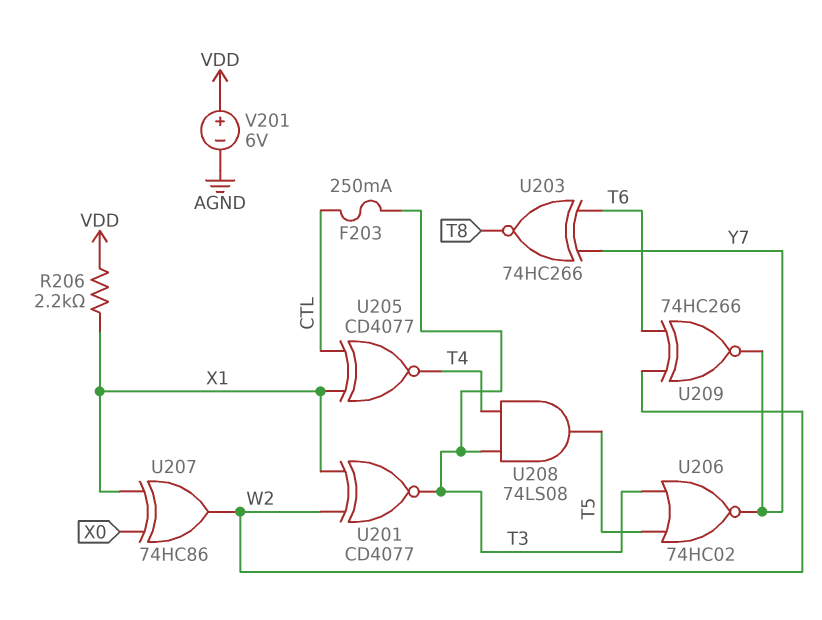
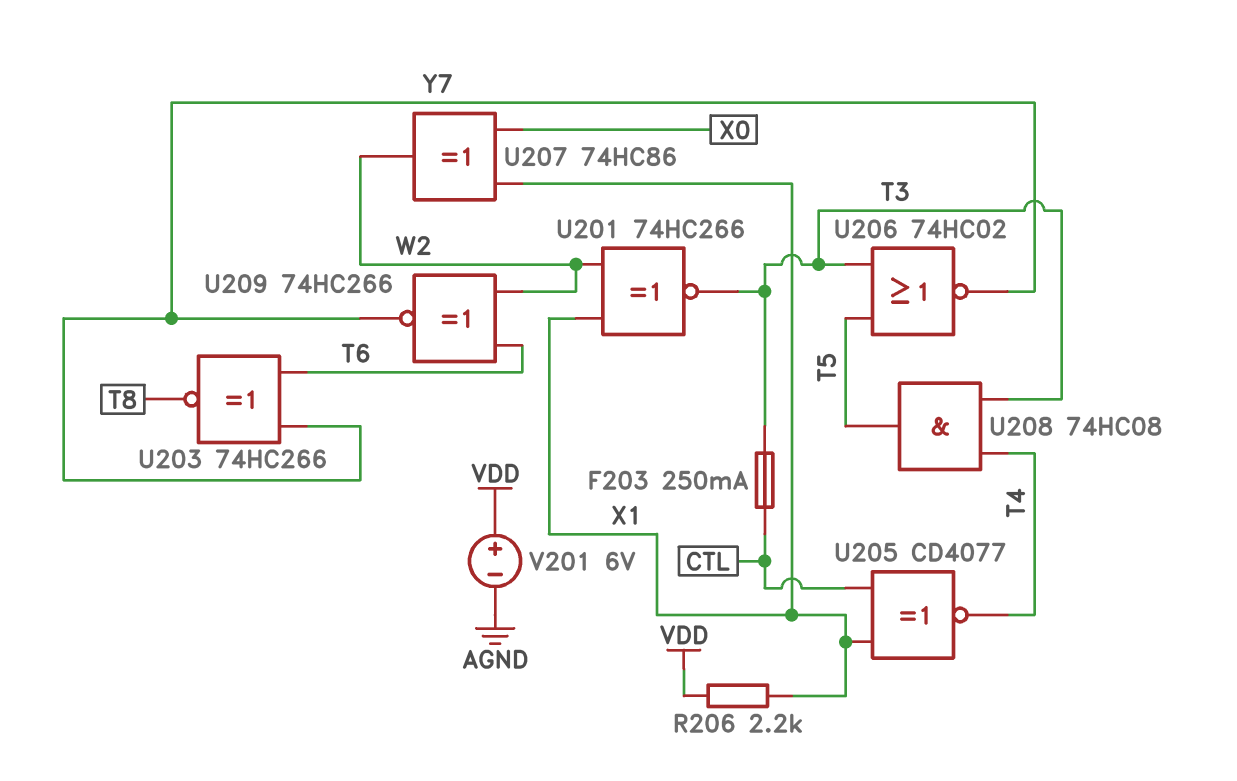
U201: XNOR CD4077 (in W2, in X1, out T3) -> XNOR 74HC266 (in W2, in X1, out T3)
U208: AND 74LS08 (in T3, in T4, out T5) -> AND 74HC08 (in T3, in T4, out T5)

